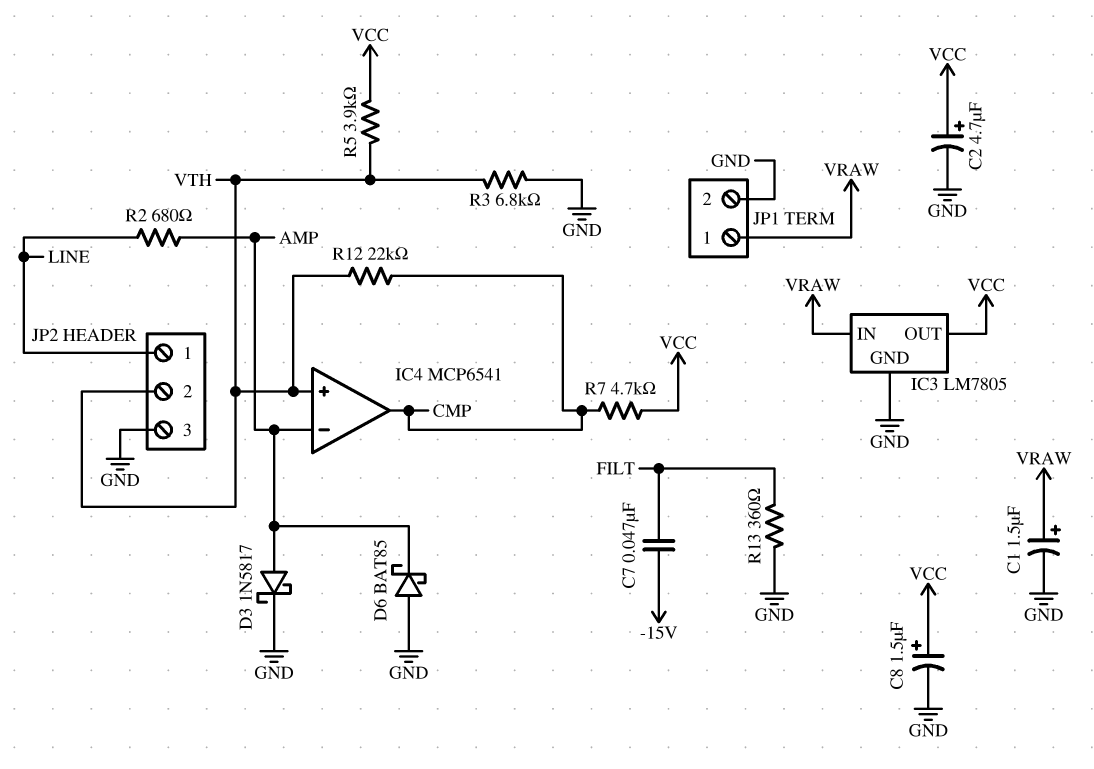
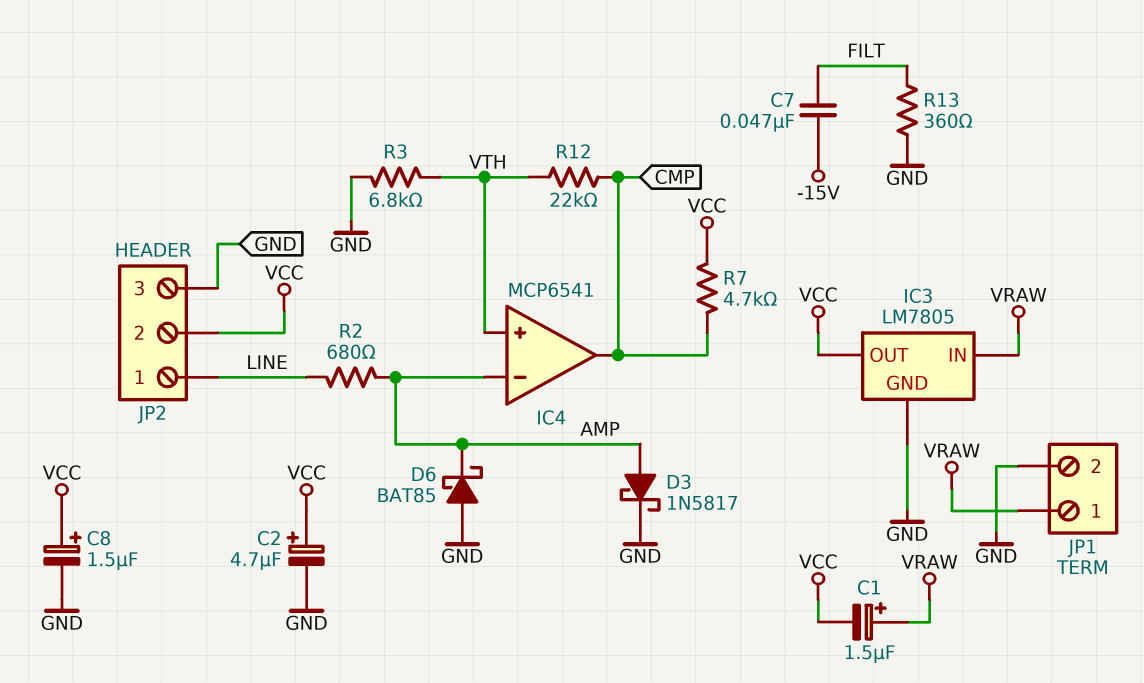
C1: 1.5uF (plus VRAW, minus GND) -> 1.5uF (plus VRAW, minus VCC)
JP2 pin 2: VTH -> VCC
R5: 3.9k (VCC, VTH) -> none

